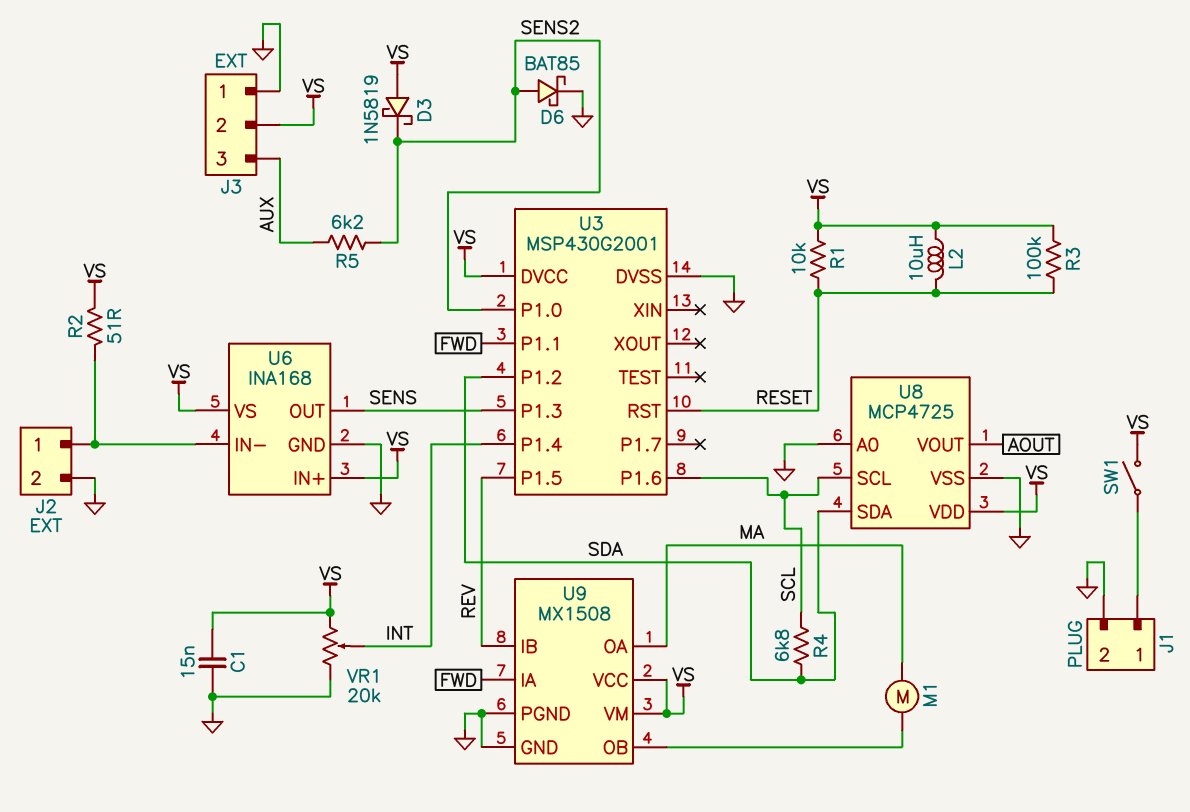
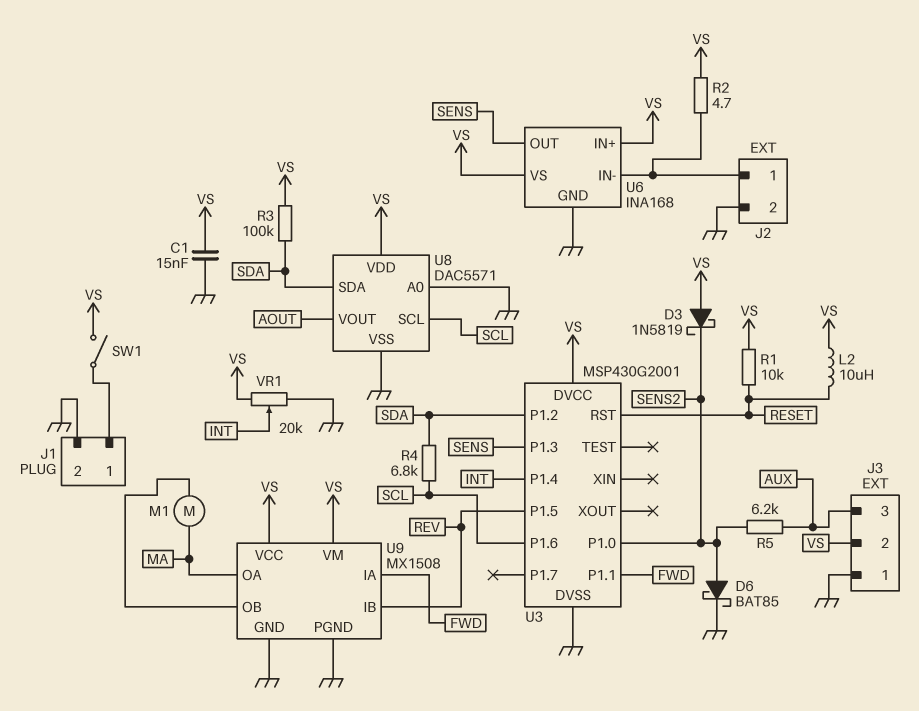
R2: 51 (J2/1, VS) -> 4.7 (J2/1, VS)
R3: 100k (RESET, VS) -> 100k (SDA, VS)
U8: MCP4725 -> DAC5571

